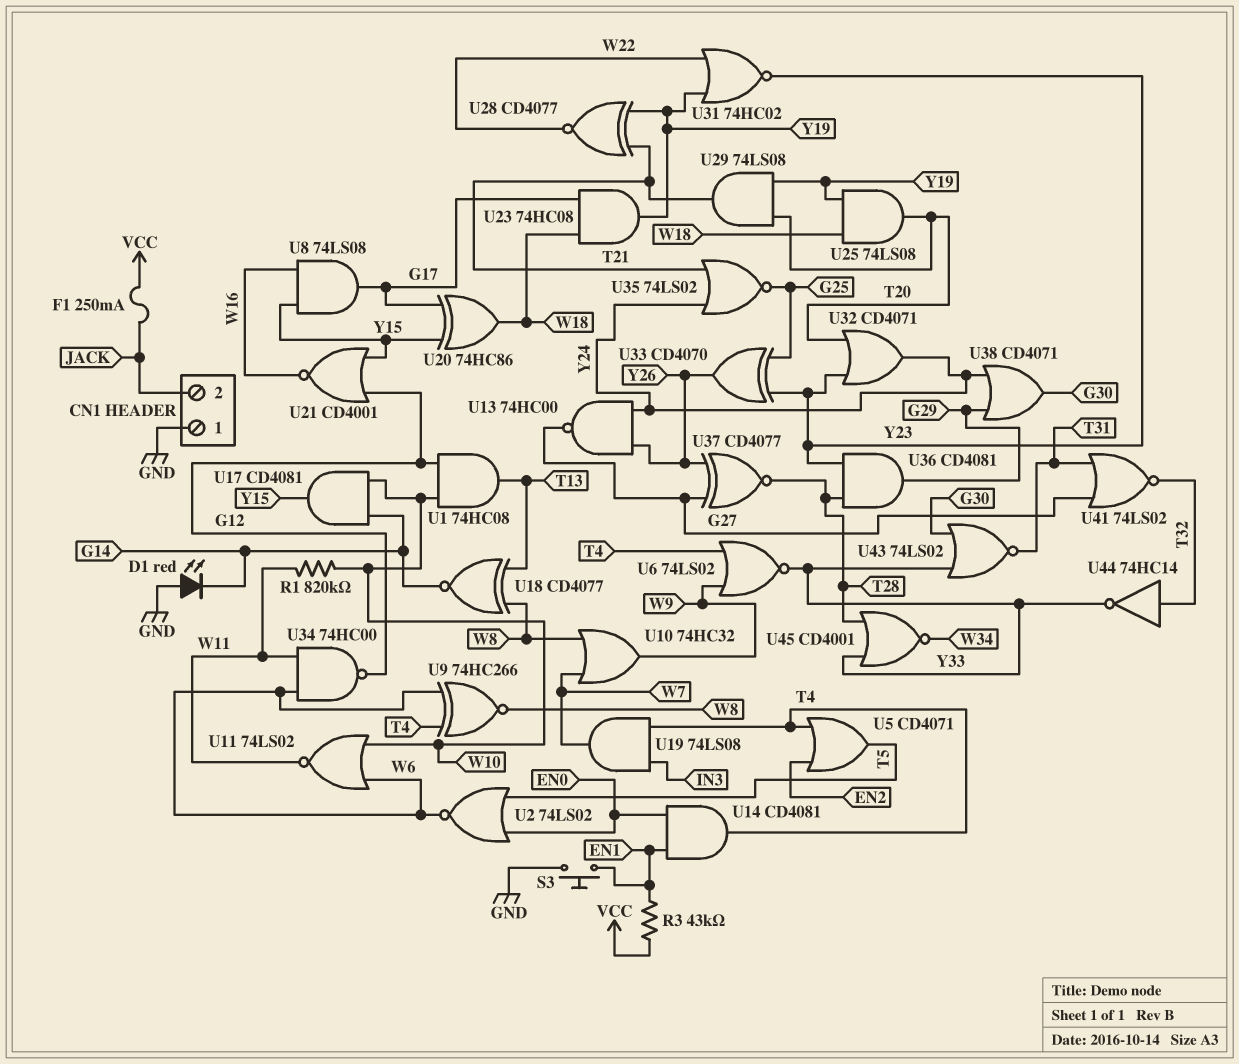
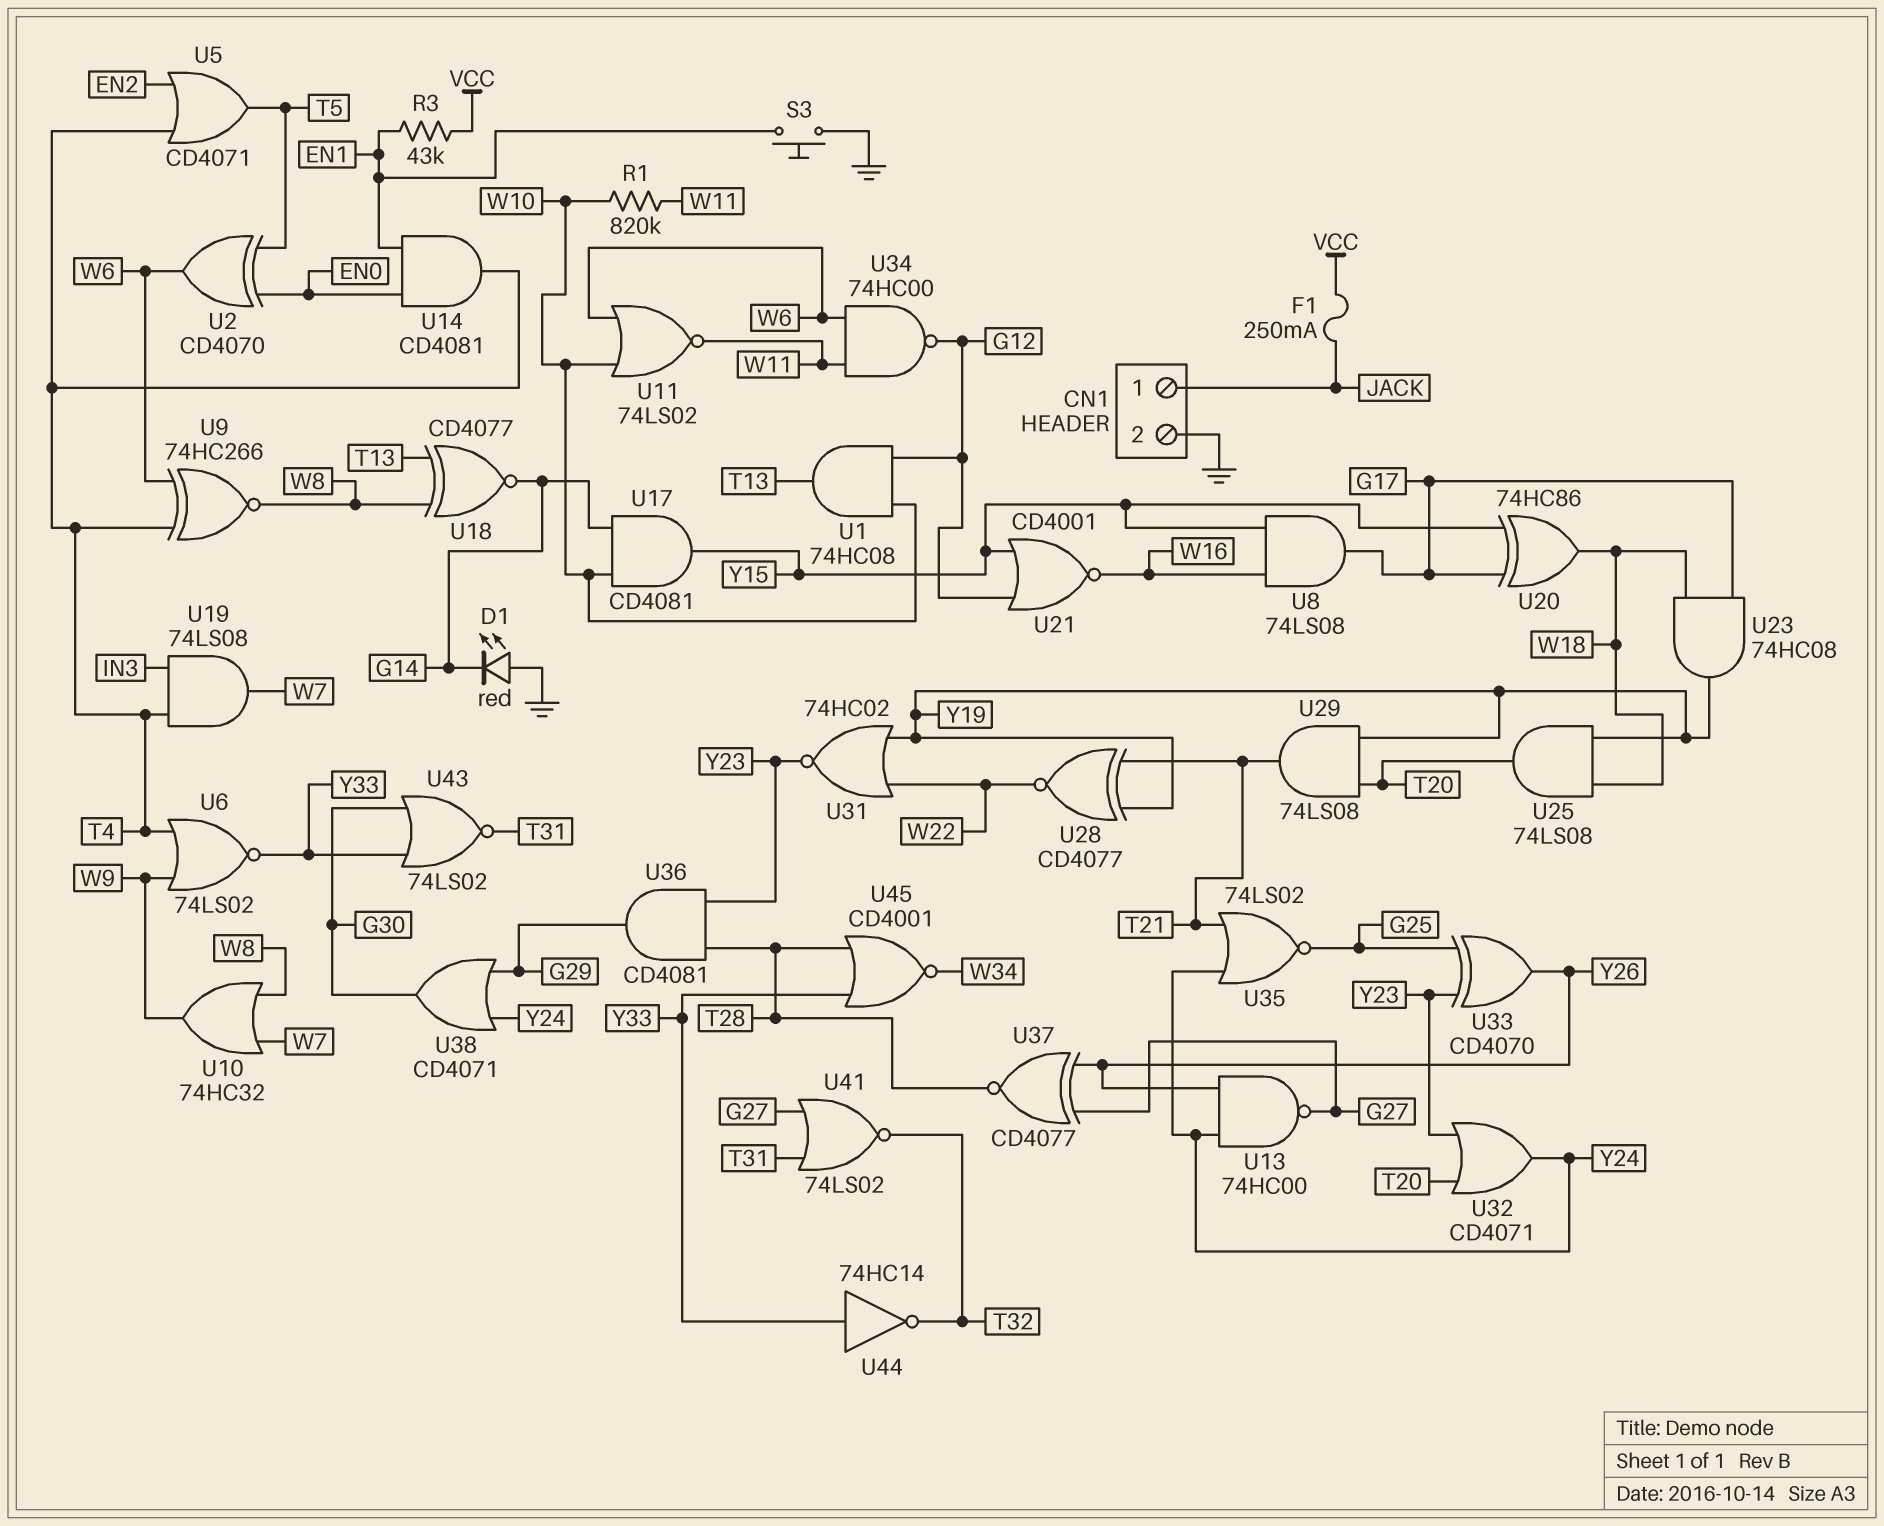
CN1 pin 1: GND -> JACK
CN1 pin 2: JACK -> GND
U2: NOR 74LS02 (in EN0, in T5, out W6) -> XOR CD4070 (in EN0, in T5, out W6)
U44: NOT 74HC14 (in T32, out Y33) -> NOT 74HC14 (in Y33, out T32)

